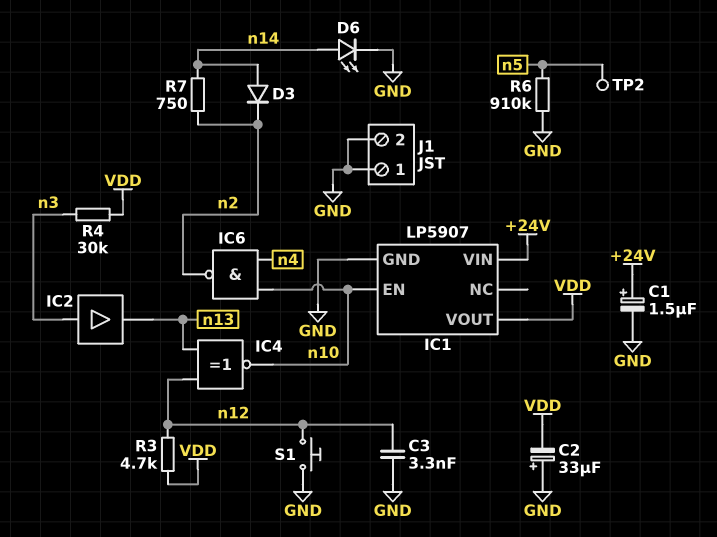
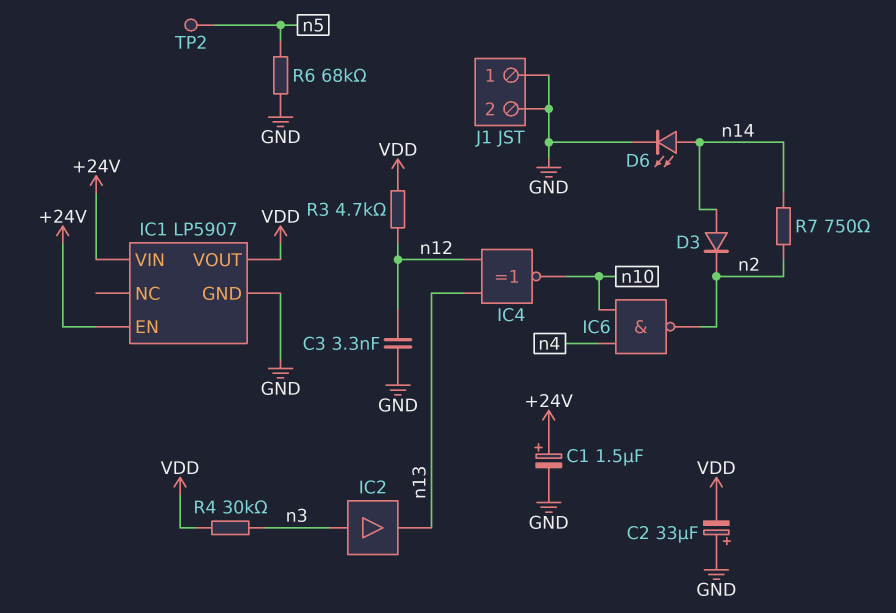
IC1 pin EN: n10 -> +24V
R6: 910k (GND, n5) -> 68k (GND, n5)
S1: button (GND, n12) -> none

